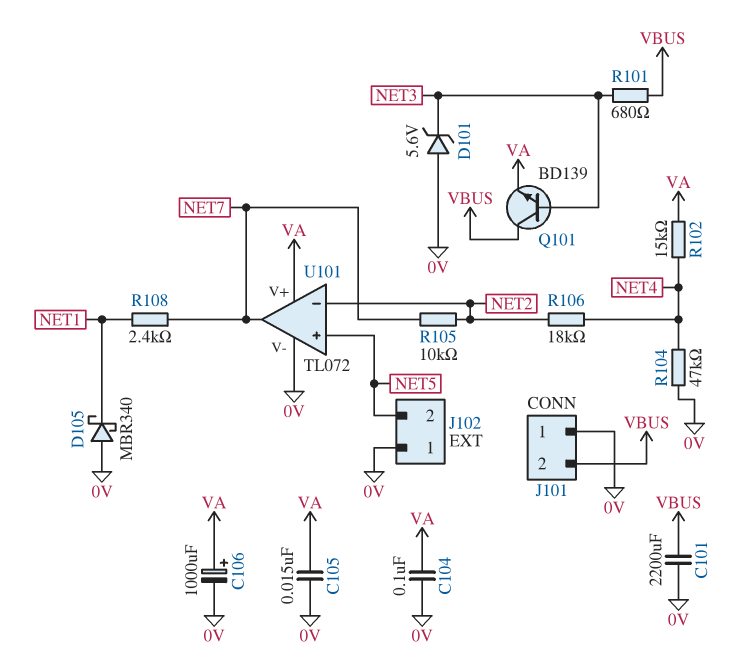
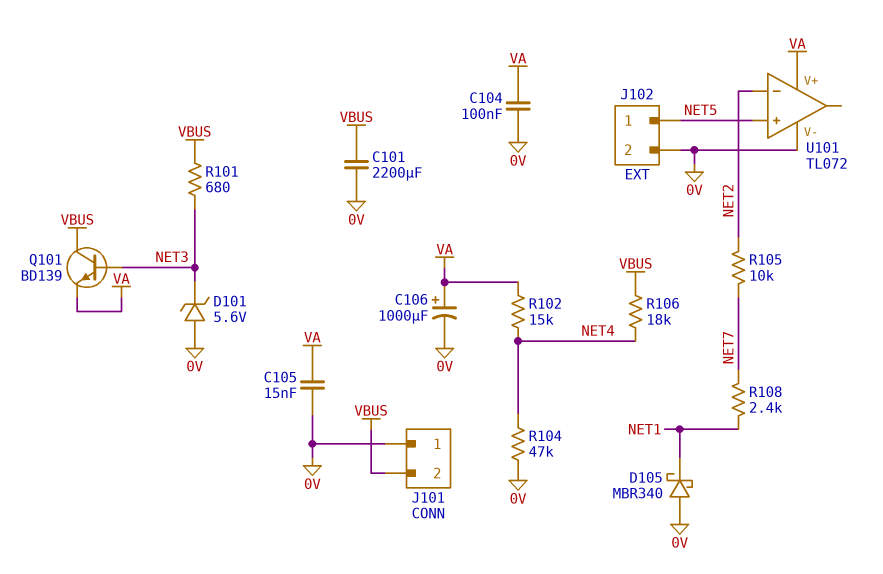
J102 pin 1: 0V -> NET5
J102 pin 2: NET5 -> 0V
R106: 18k (NET2, NET4) -> 18k (NET4, VBUS)
U101 pin out: NET7 -> none

